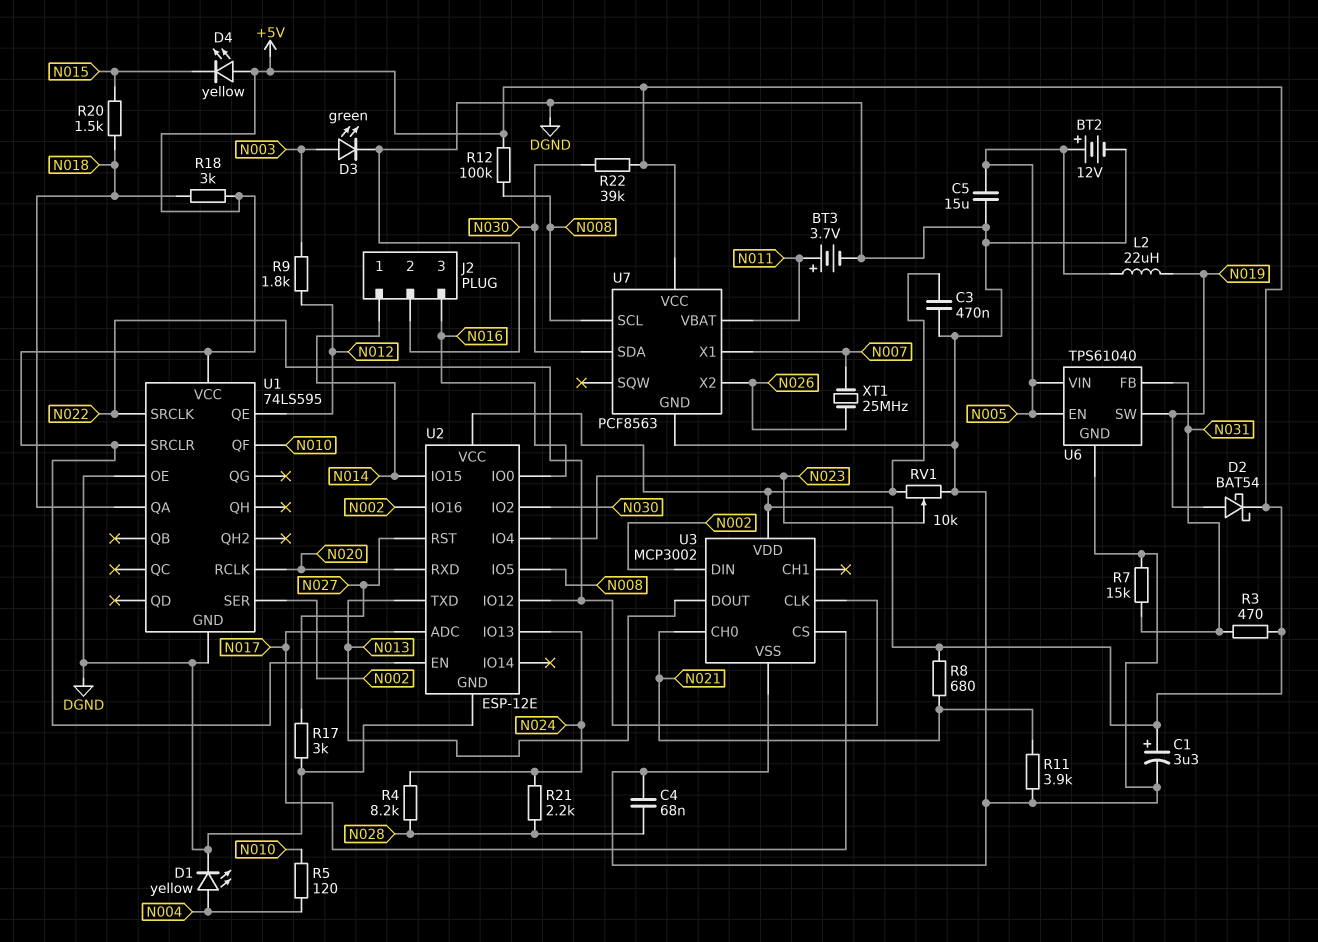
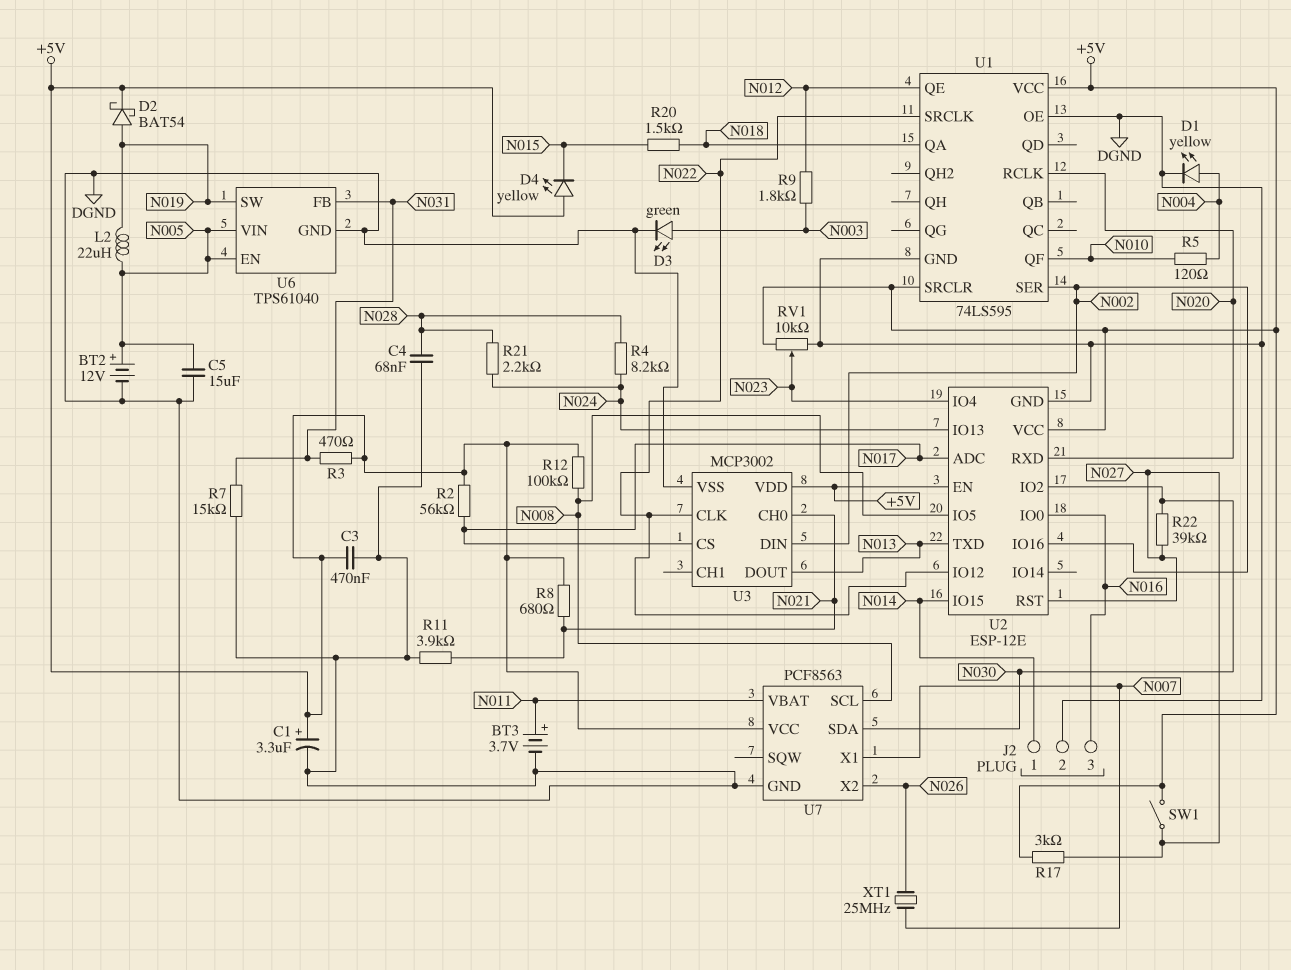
R2: none -> 56k (+5V, N017)
R17: 3k (DGND, N027) -> 3k (+5V, N027)
R18: 3k (+5V, N018) -> none
R22: 39k (+5V, N030) -> 39k (N027, N030)
SW1: none -> switch (+5V, N027)

